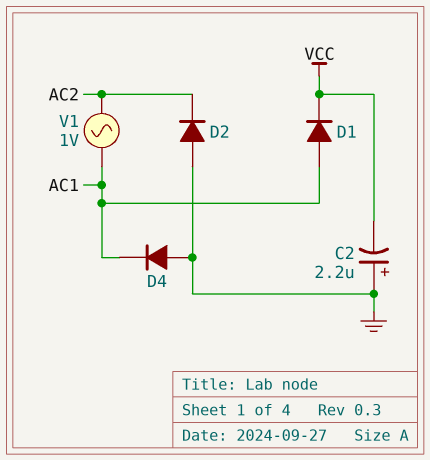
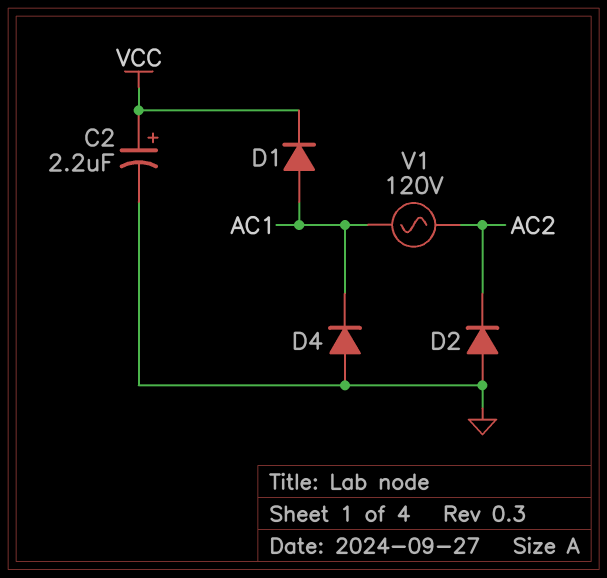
C2: 2.2uF (plus GND, minus VCC) -> 2.2uF (plus VCC, minus GND)
V1: AC 1V (AC1, AC2) -> AC 120V (AC1, AC2)

